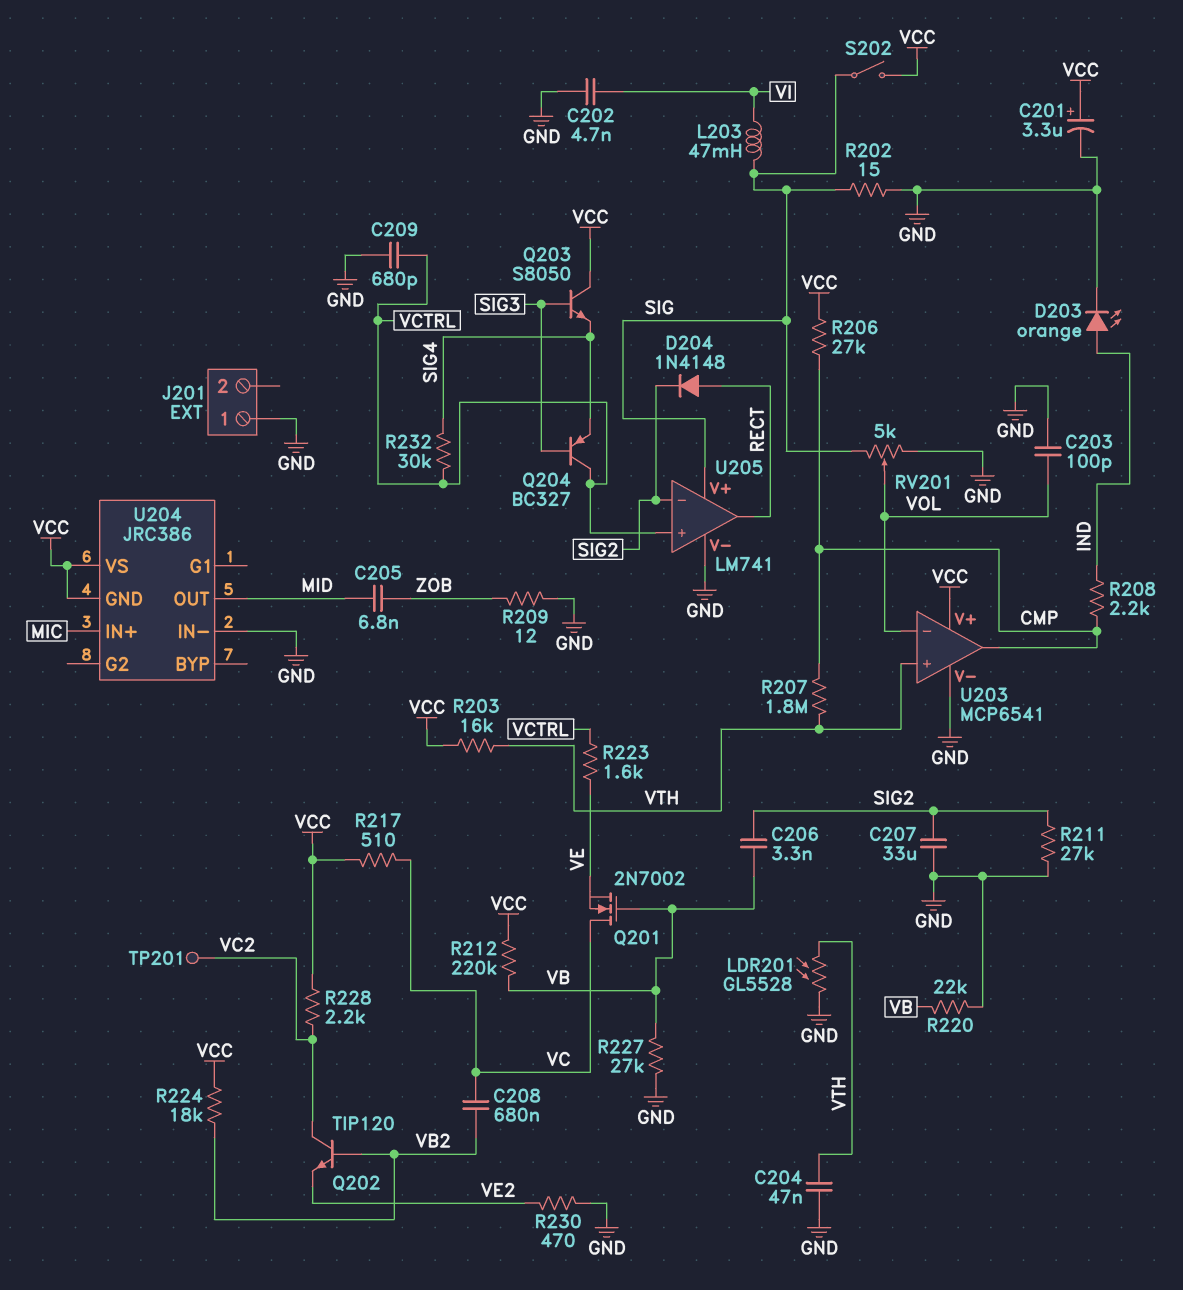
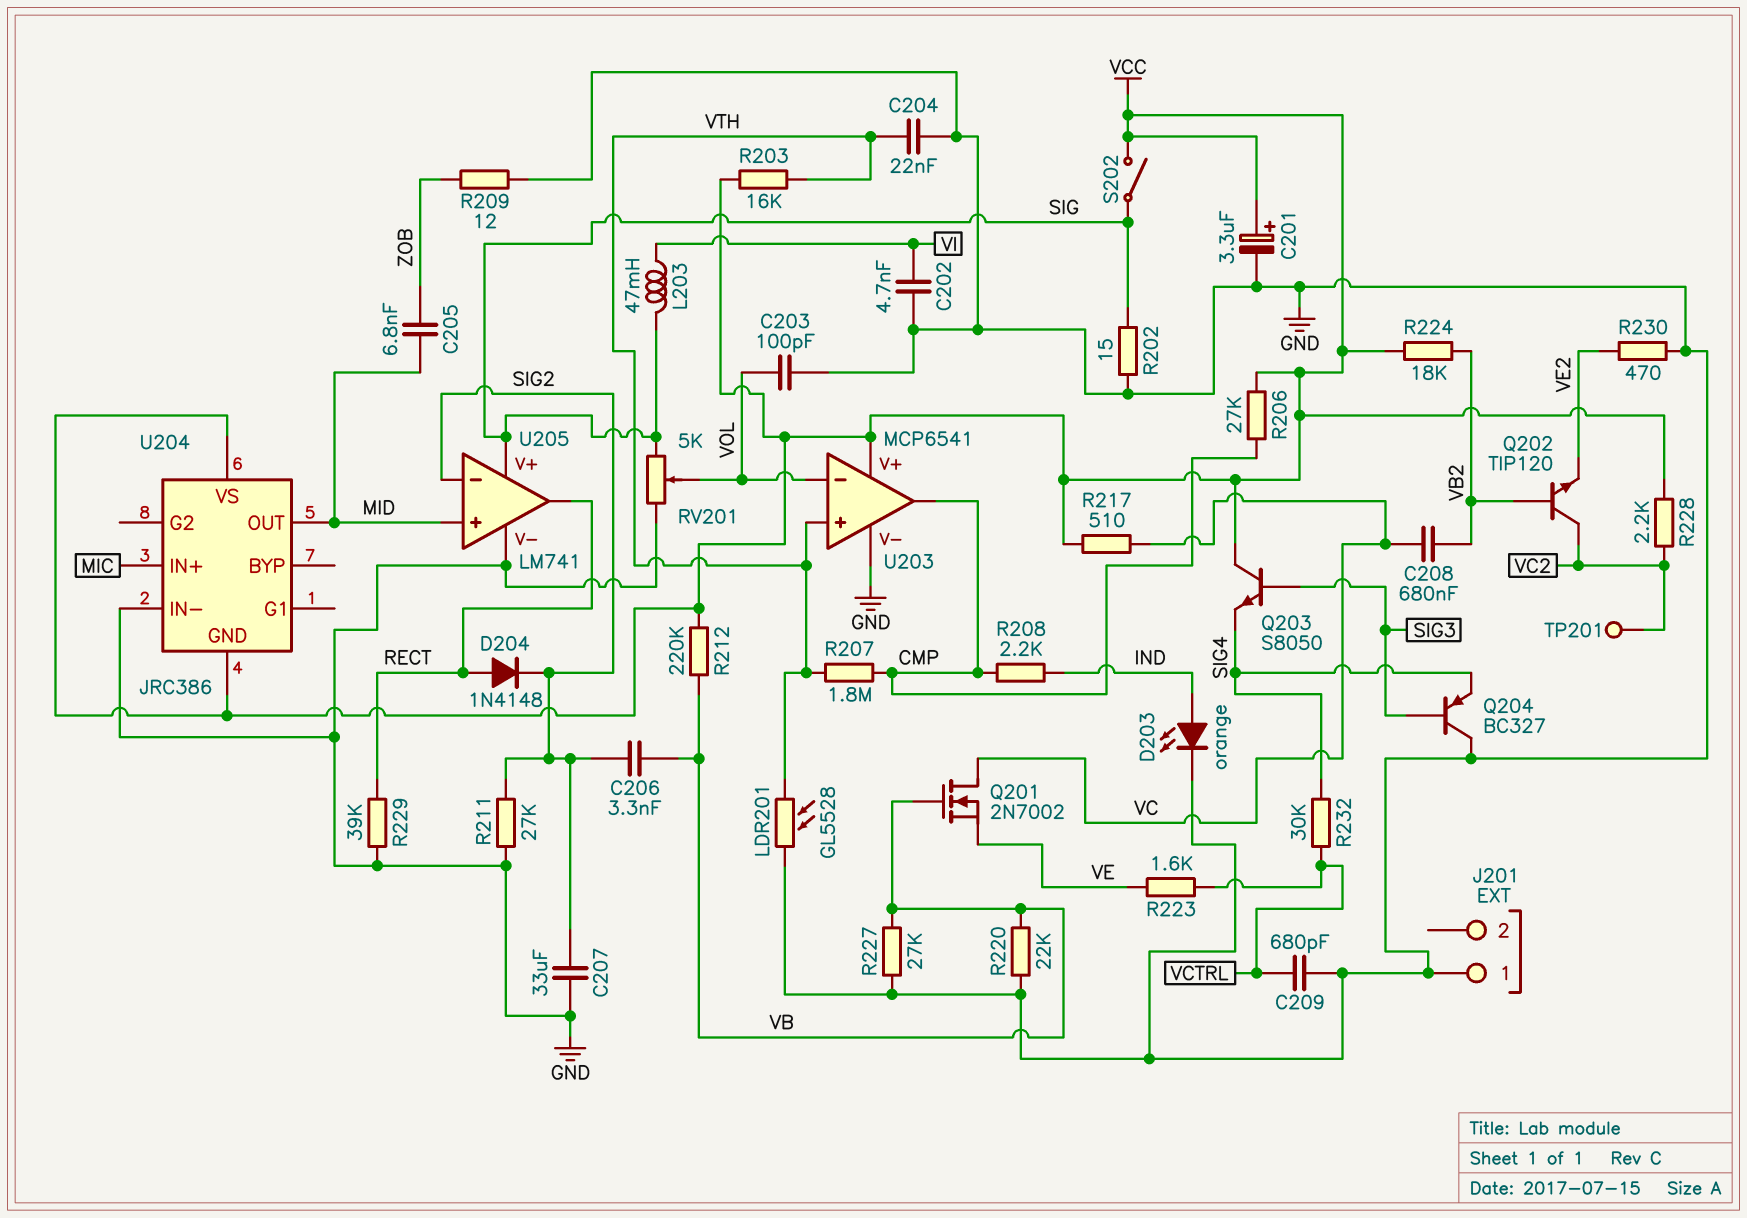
C204: 47nF (GND, VTH) -> 22nF (GND, VTH)
Q204: PNP BC327 (B SIG3, C VCTRL, E SIG4) -> PNP BC327 (B SIG3, C GND, E SIG4)
R229: none -> 39k (GND, RECT)
U205 pin in+: VCTRL -> MID

